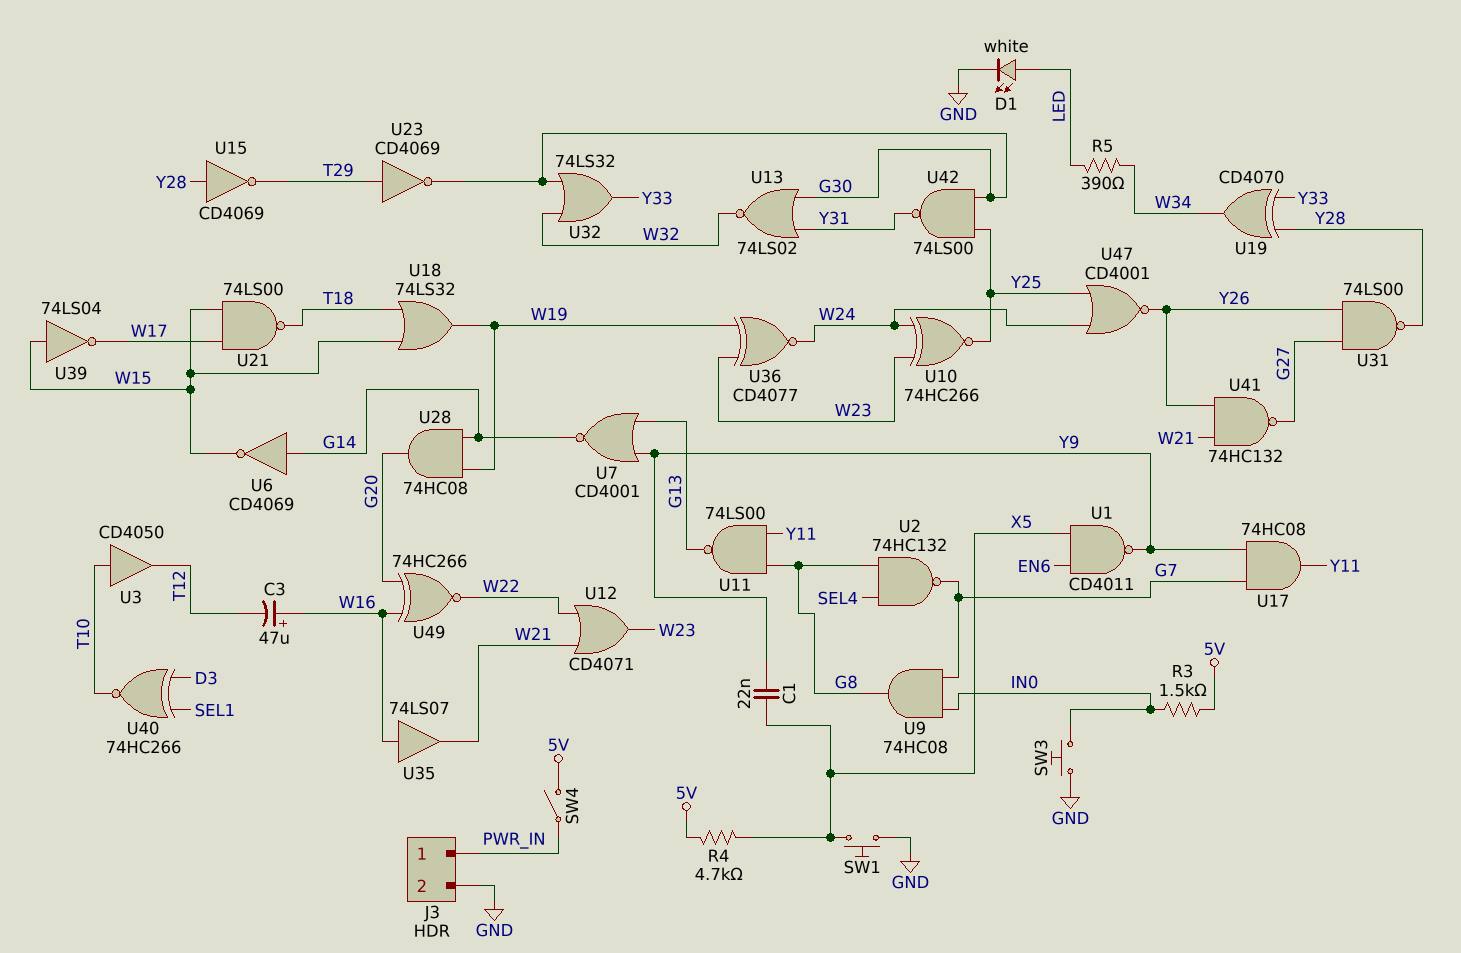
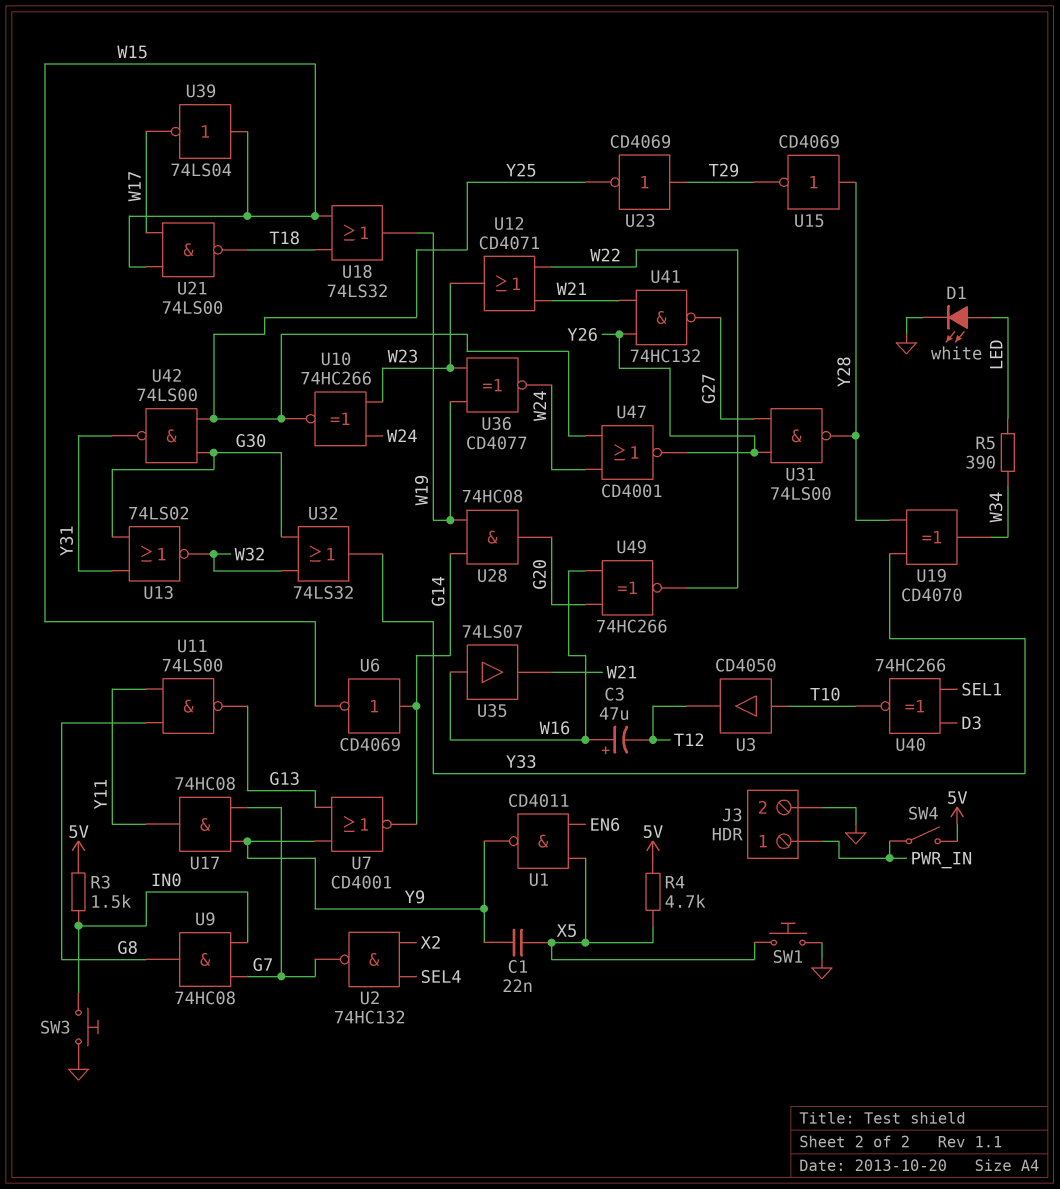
U2: NAND 74HC132 (in G8, in SEL4, out G7) -> NAND 74HC132 (in SEL4, in X2, out G7)
U23: NOT CD4069 (in T29, out G30) -> NOT CD4069 (in T29, out Y25)

